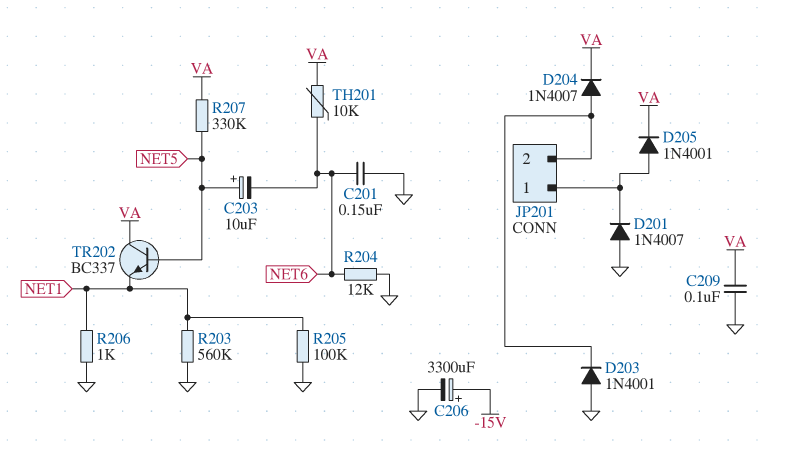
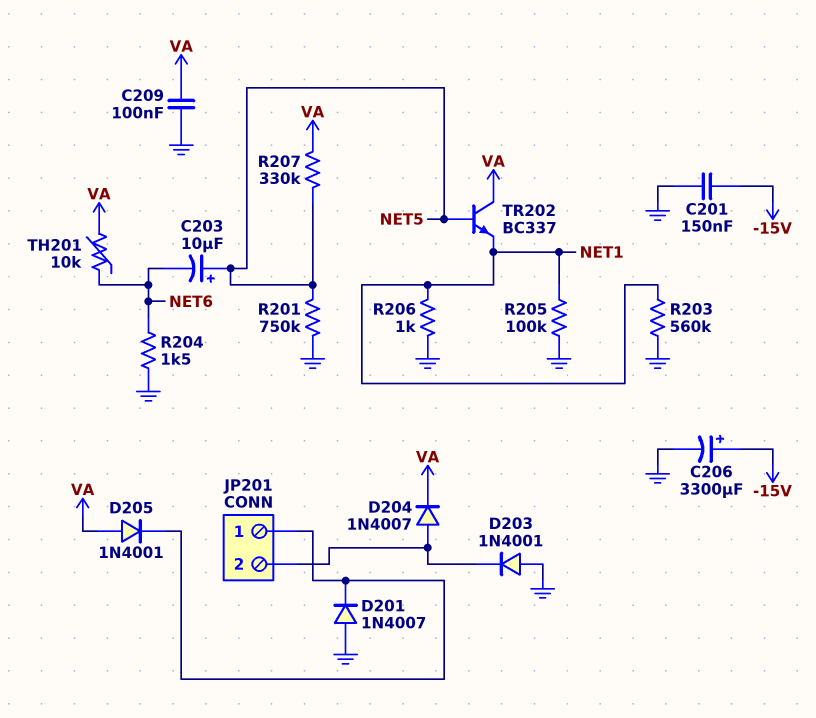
C201: 150nF (GND, NET6) -> 150nF (-15V, GND)
D205: diode 1N4001 (A JP201/1, K VA) -> diode 1N4001 (A VA, K JP201/1)
R201: none -> 750k (GND, NET5)
R204: 12k (GND, NET6) -> 1.5k (GND, NET6)

